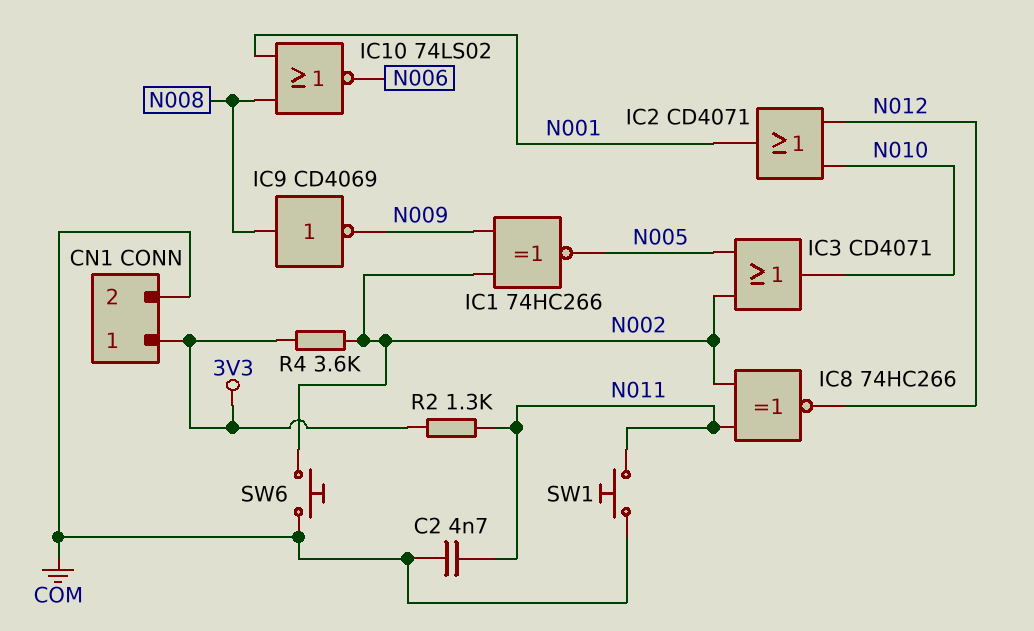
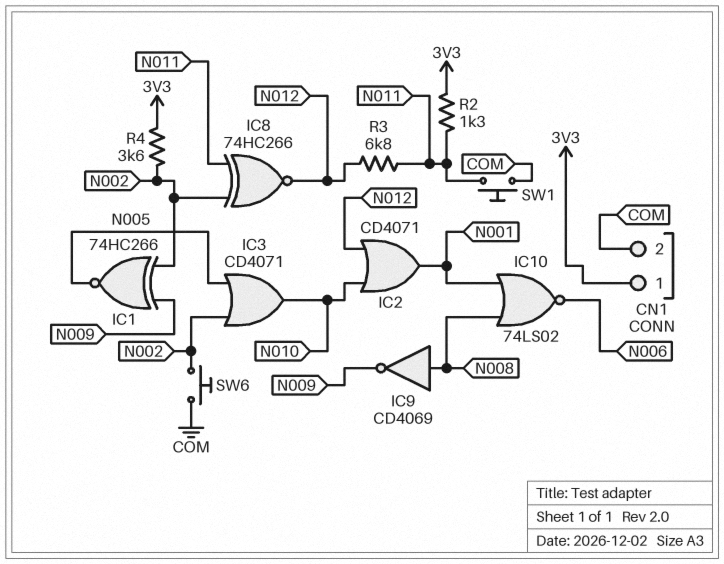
C2: 4.7nF (COM, N011) -> none
R3: none -> 6.8k (N011, N012)

